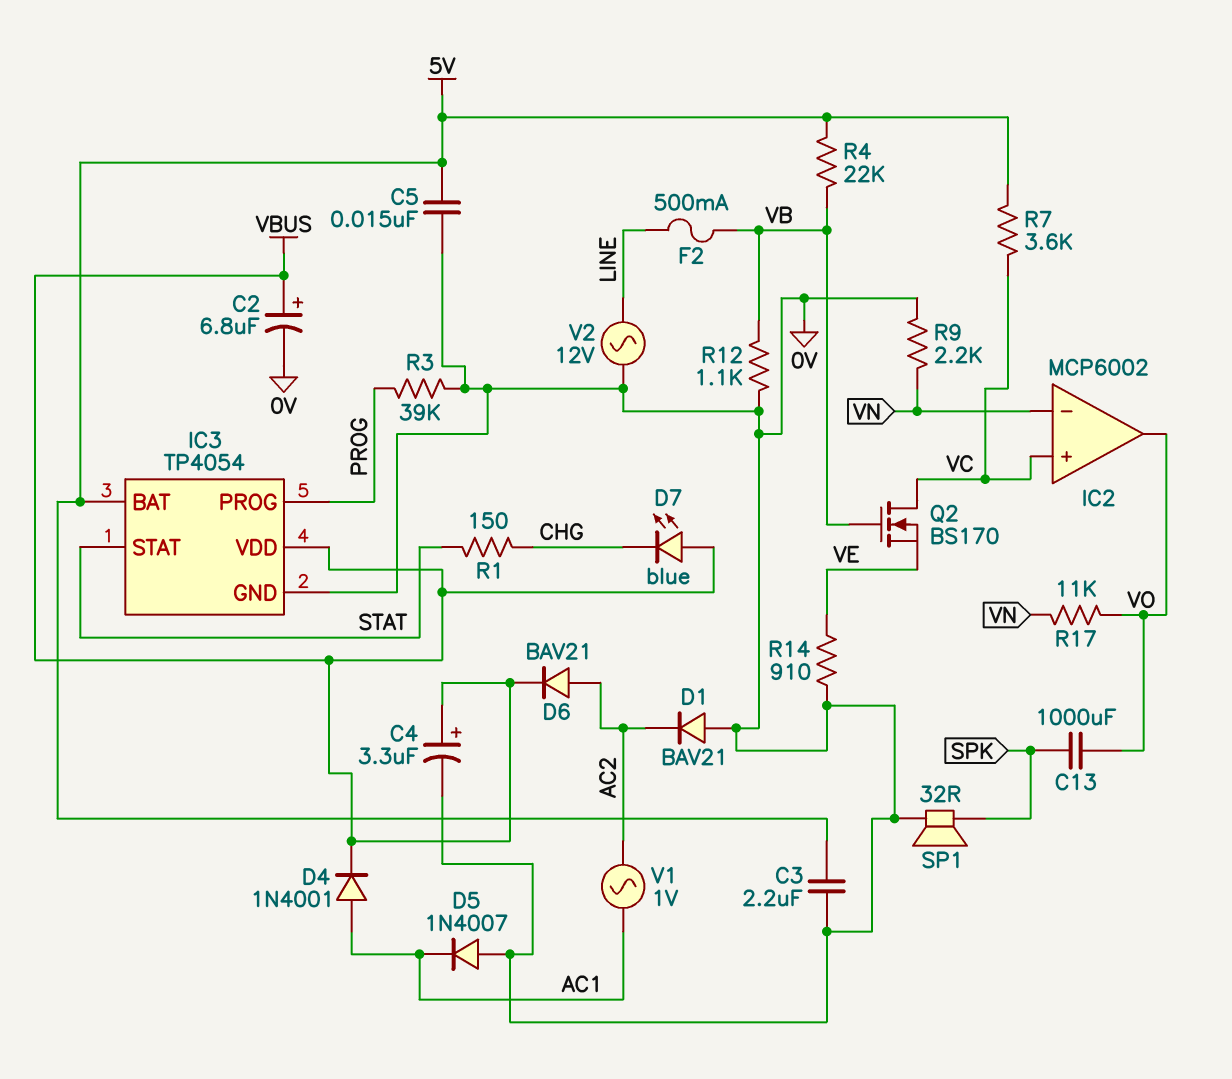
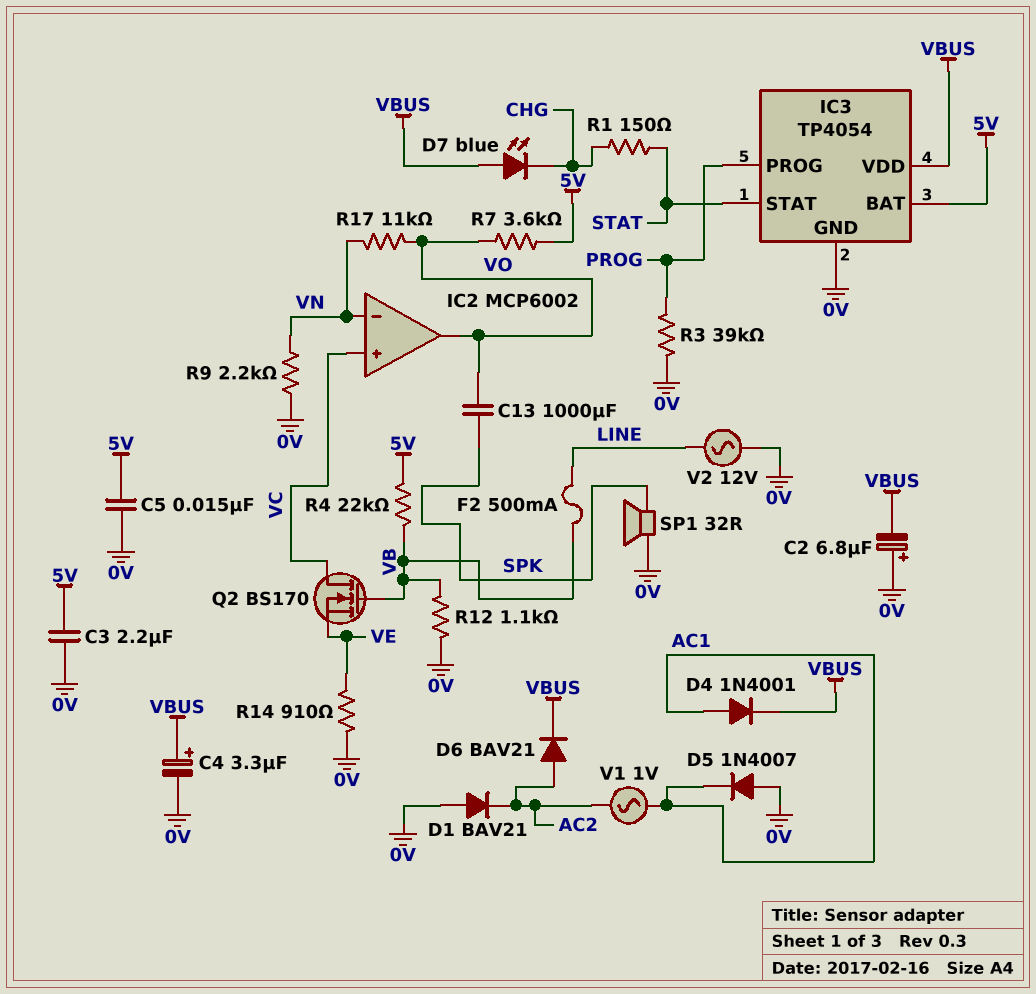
C2: 6.8uF (plus VBUS, minus 0V) -> 6.8uF (plus 0V, minus VBUS)
R7: 3.6k (5V, VC) -> 3.6k (5V, VO)

